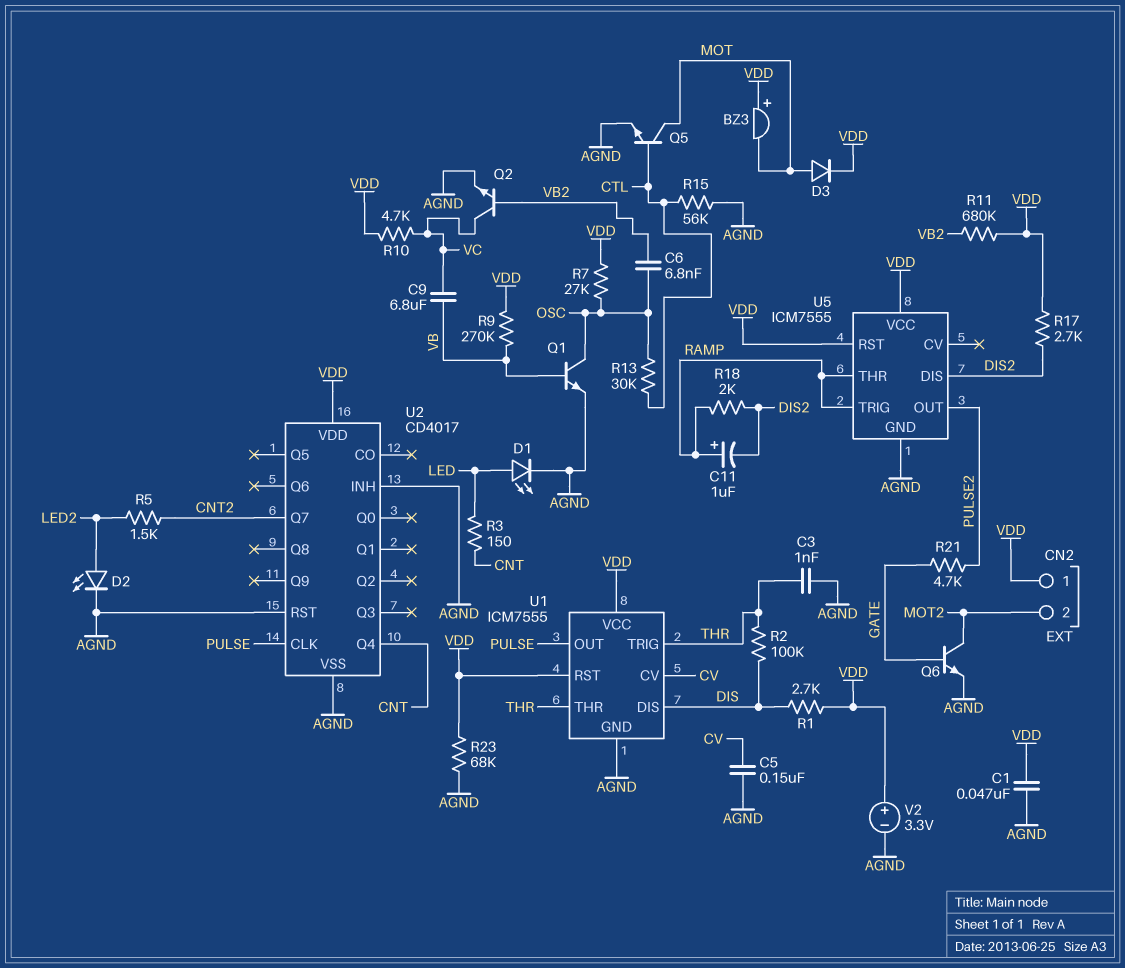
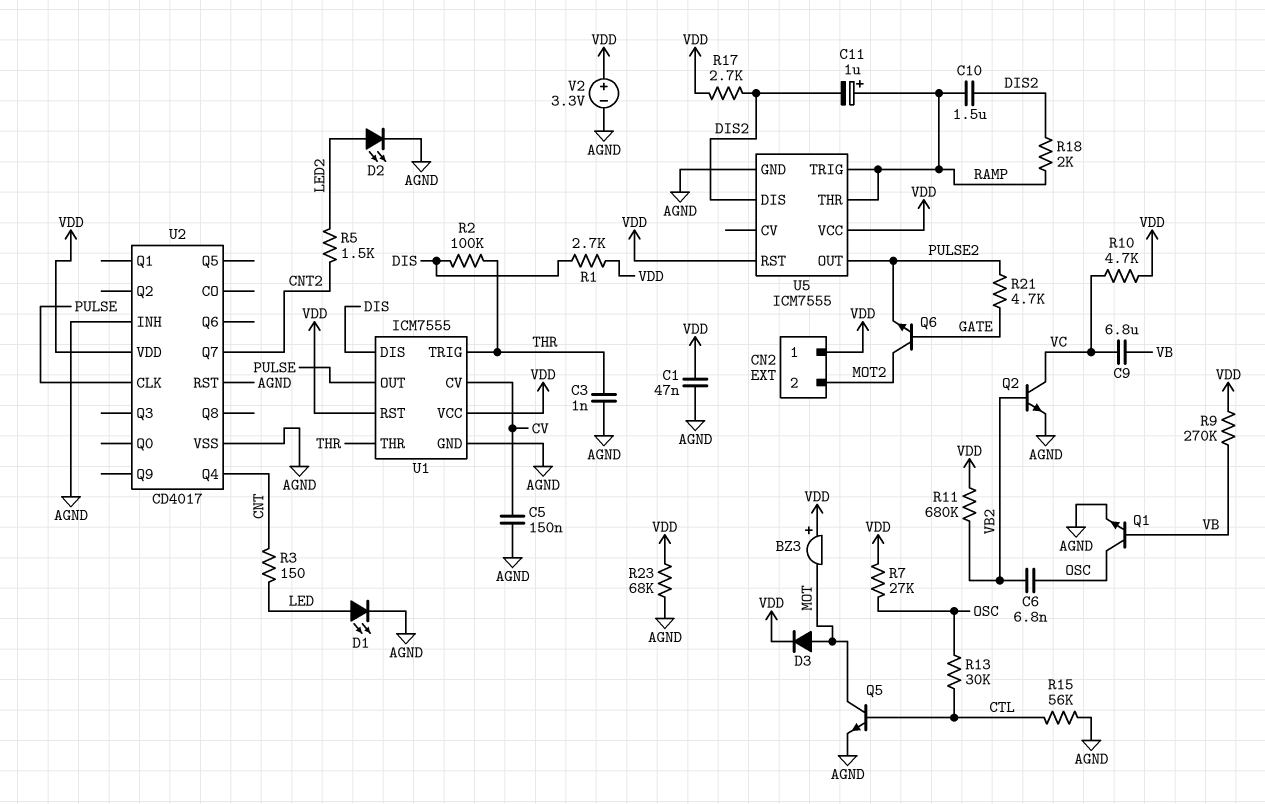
C10: none -> 1.5uF (DIS2, RAMP)
Q6: NPN (B GATE, C MOT2, E AGND) -> NPN (B GATE, C MOT2, E PULSE2)

